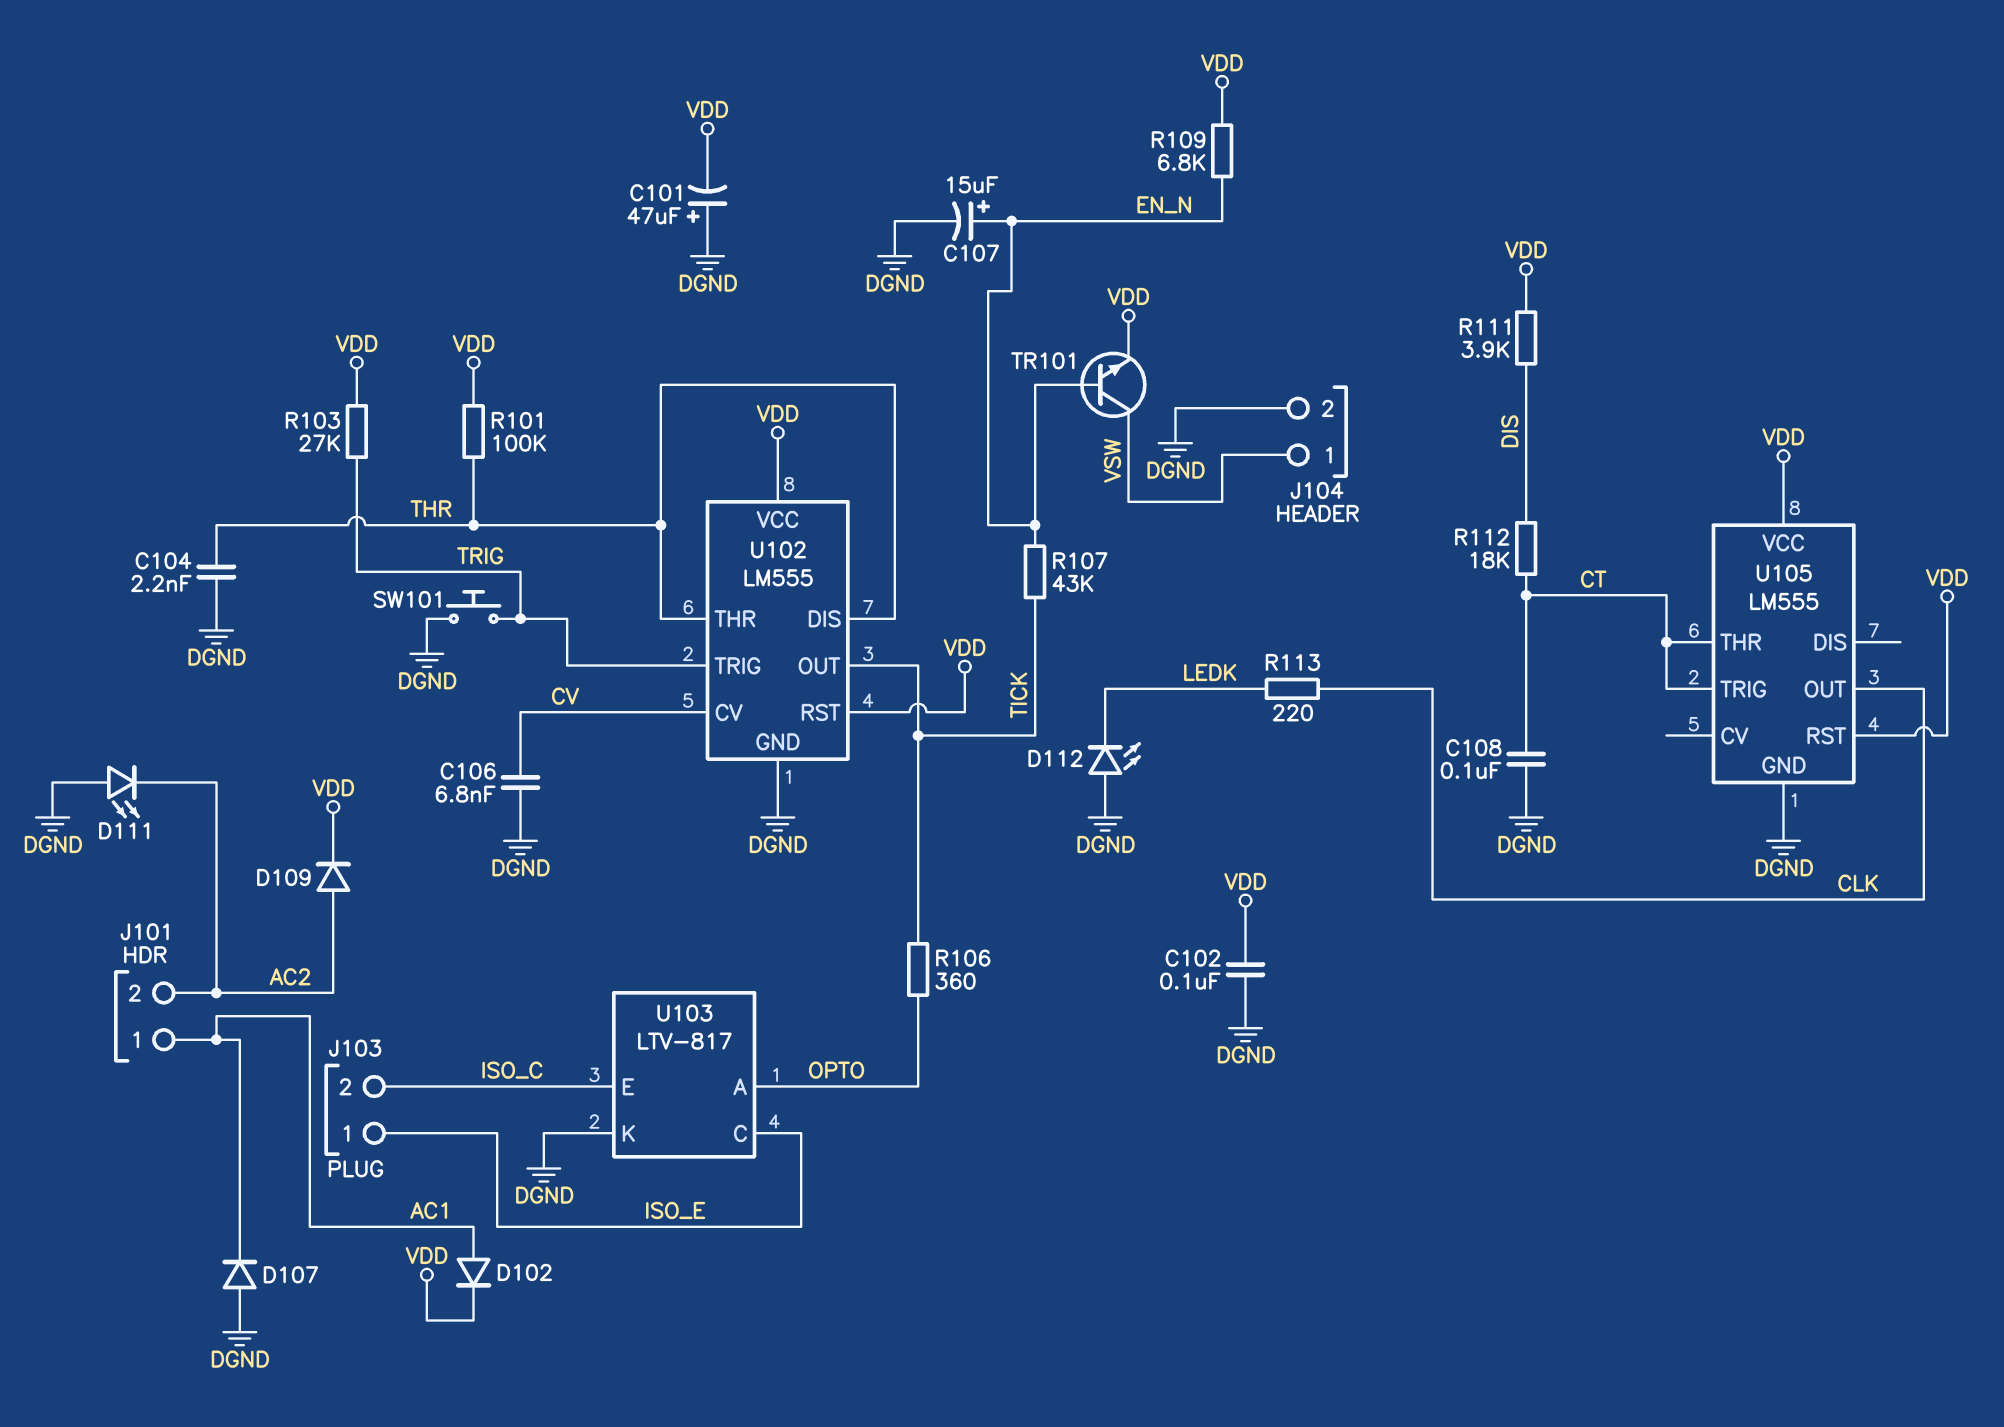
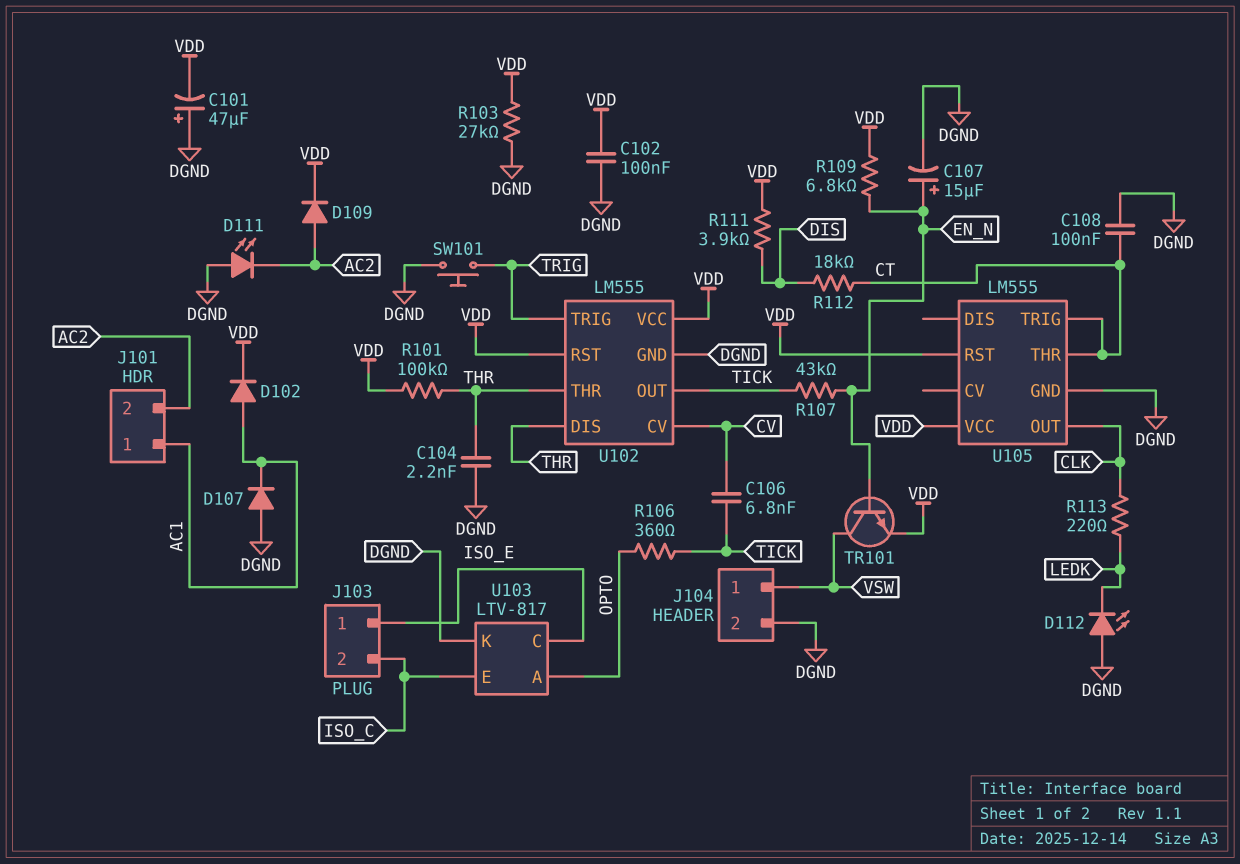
C106: 6.8nF (CV, DGND) -> 6.8nF (CV, TICK)
R103: 27k (TRIG, VDD) -> 27k (DGND, VDD)

